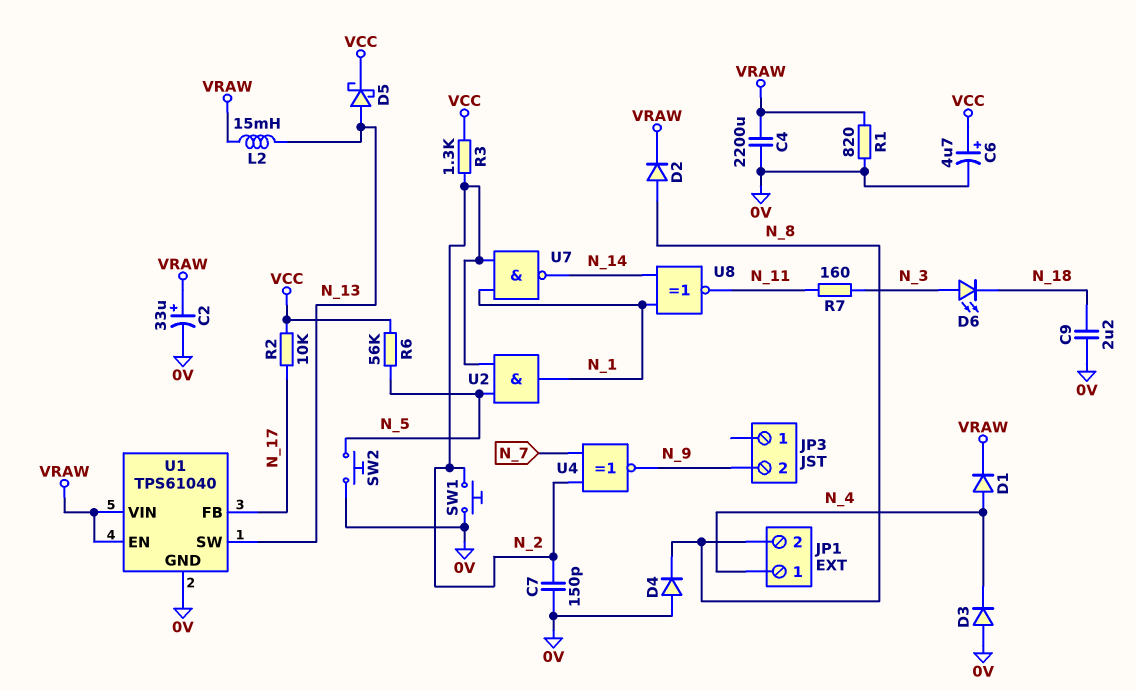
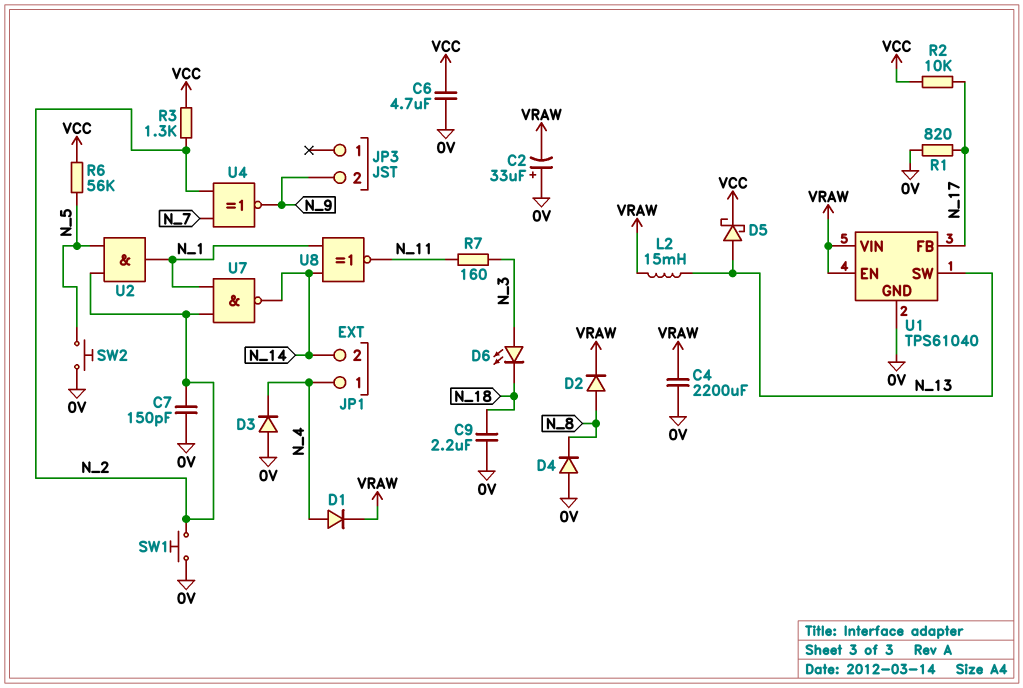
C2: 33uF (plus VRAW, minus 0V) -> 33uF (plus 0V, minus VRAW)
C6: 4.7uF (plus VCC, minus 0V) -> 4.7uF (0V, VCC)
JP1 pin 2: N_8 -> N_14
R1: 820 (0V, VRAW) -> 820 (0V, N_17)

